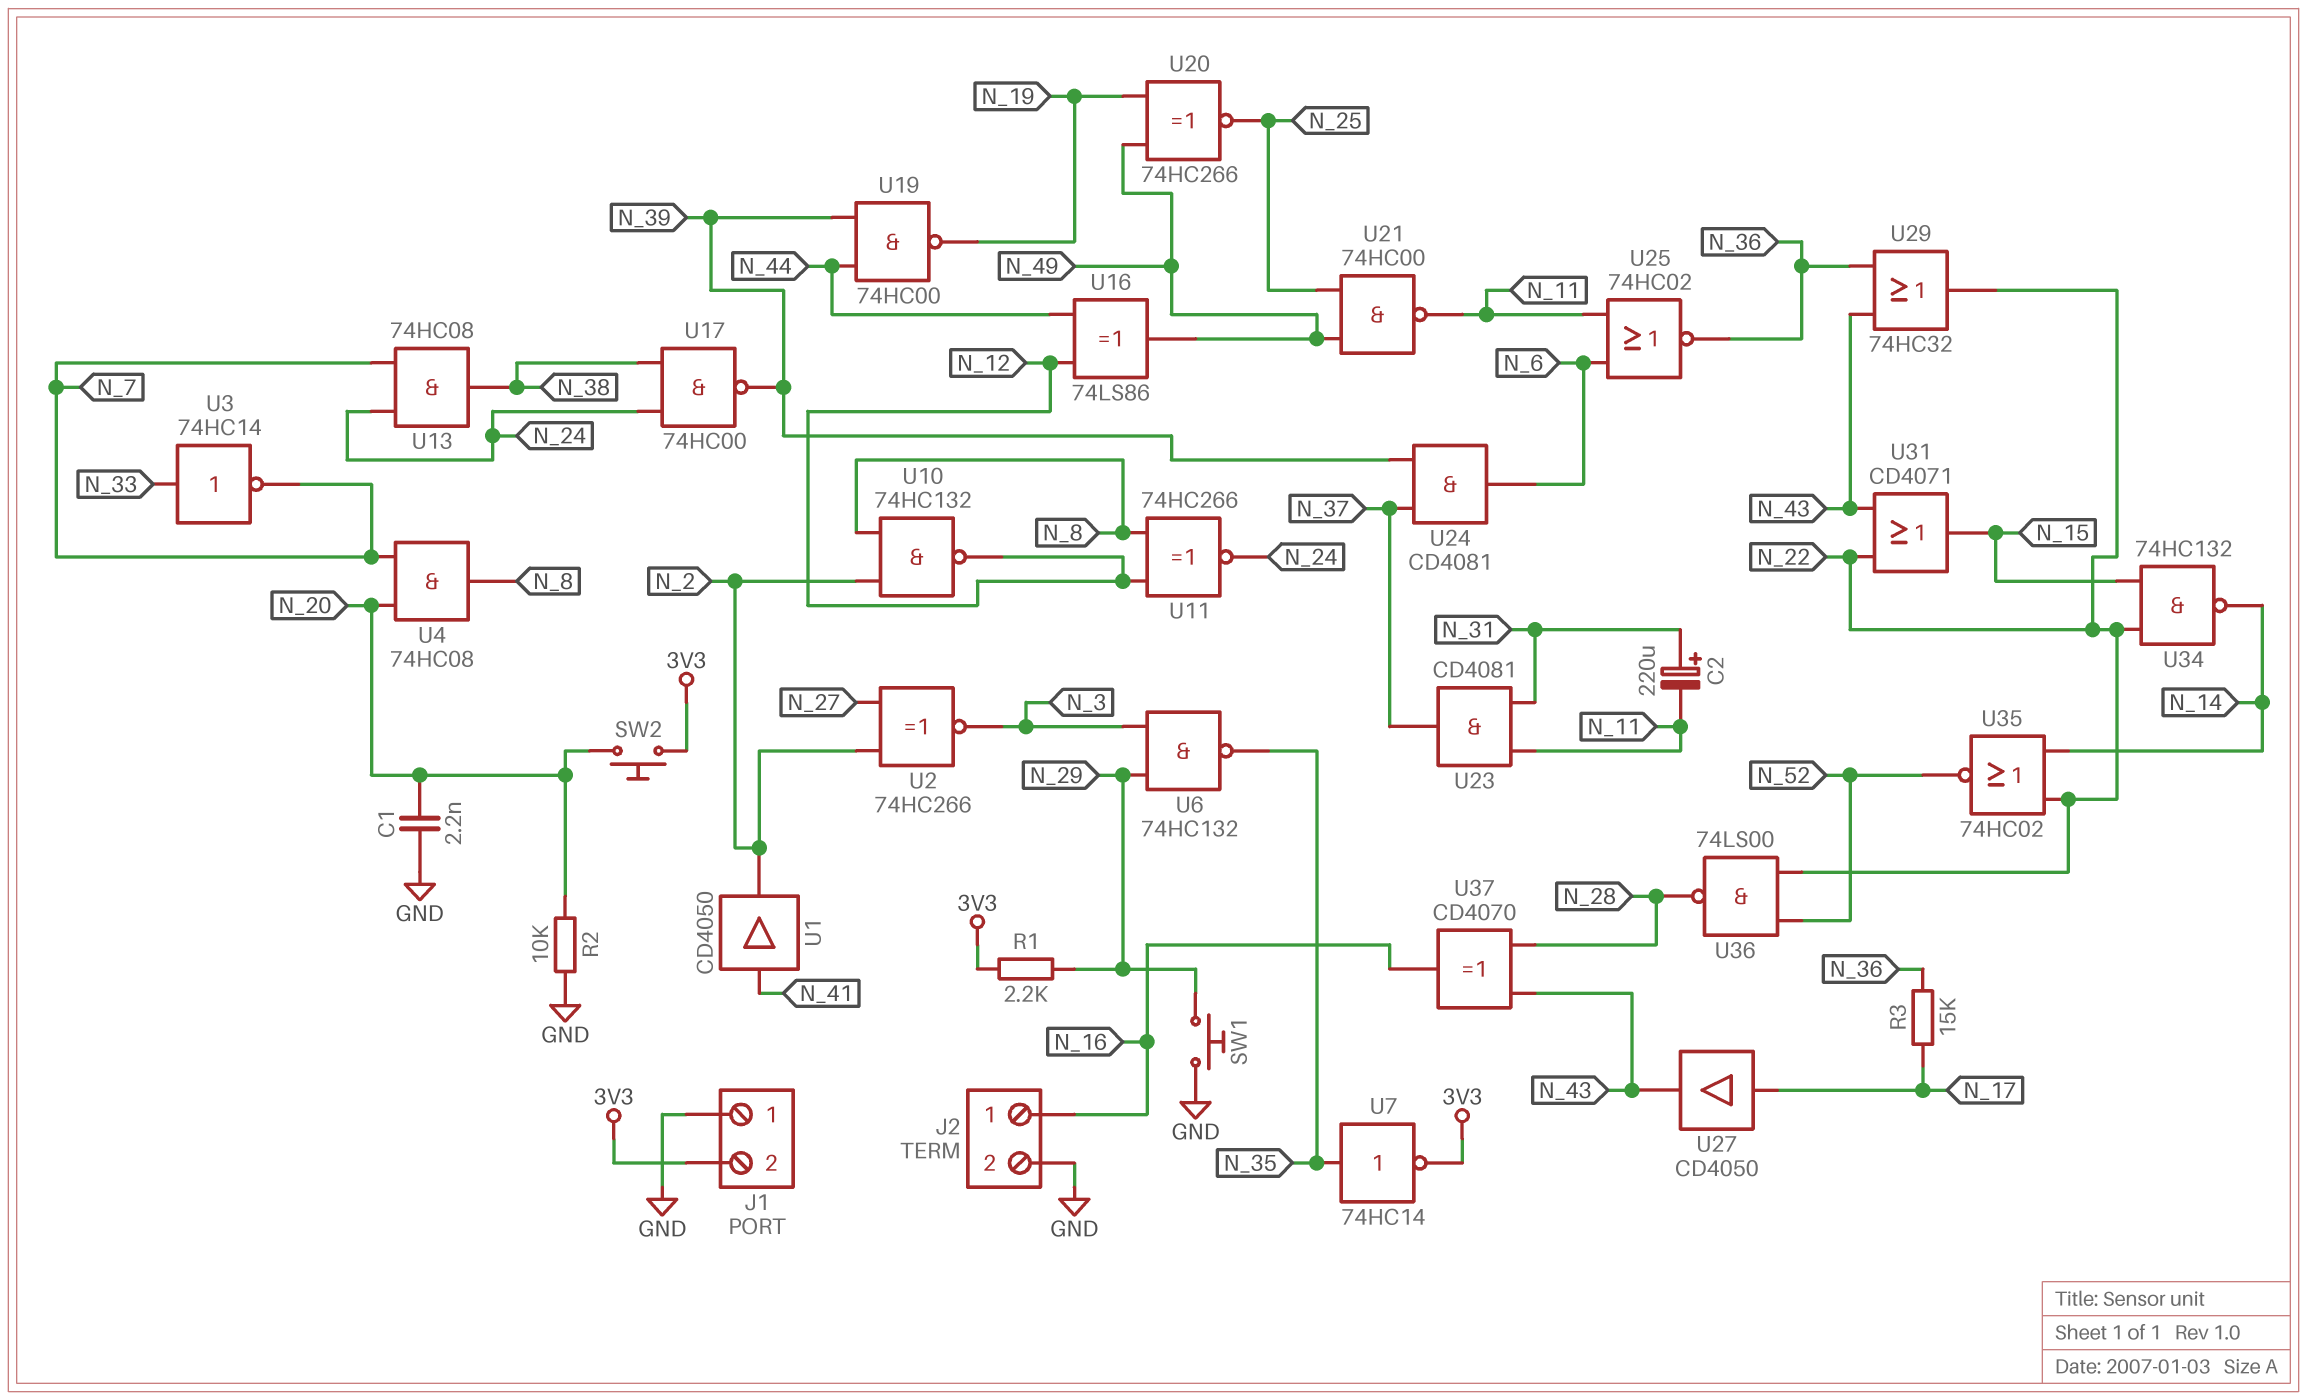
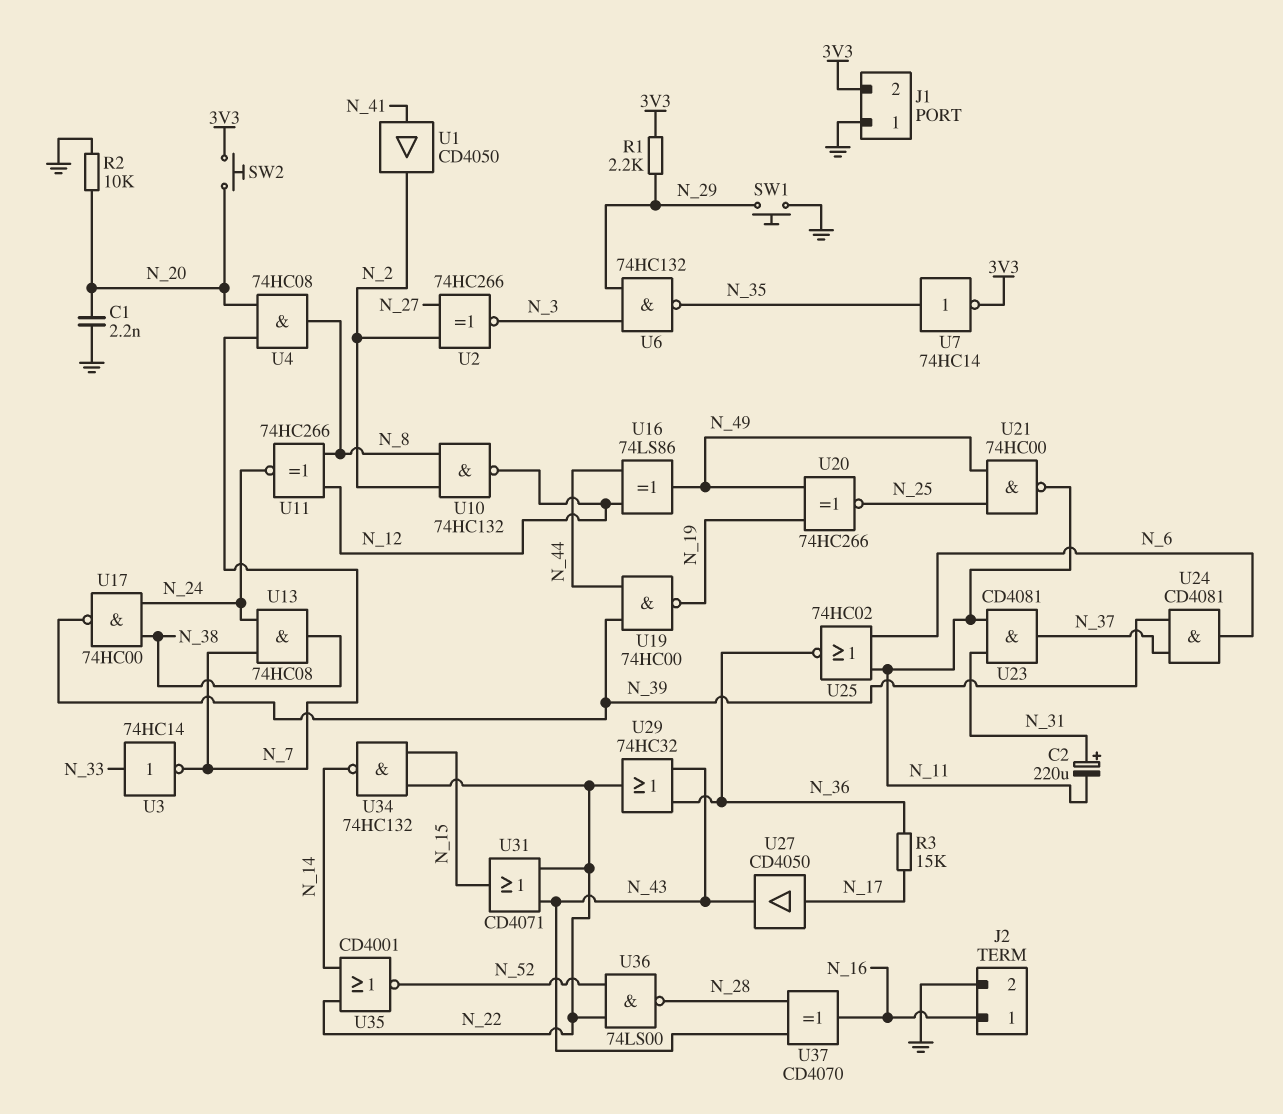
U35: NOR 74HC02 (in N_14, in N_22, out N_52) -> NOR CD4001 (in N_14, in N_22, out N_52)

